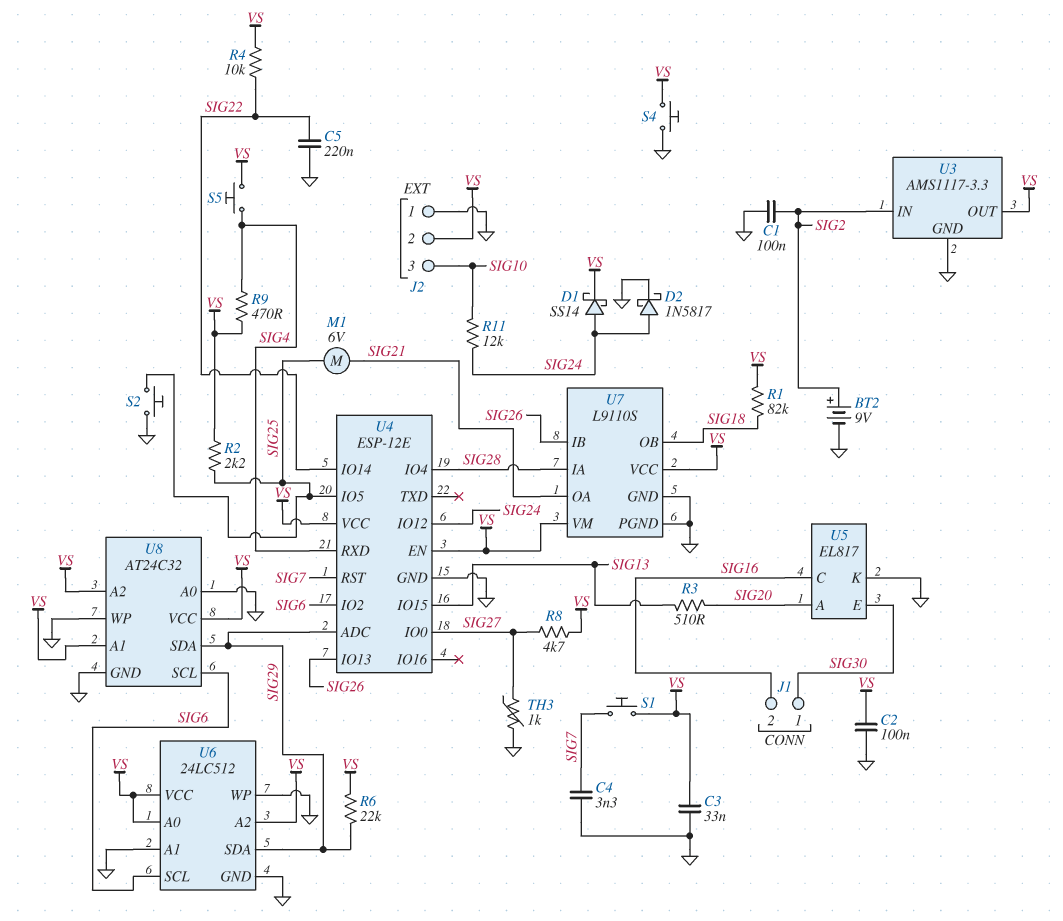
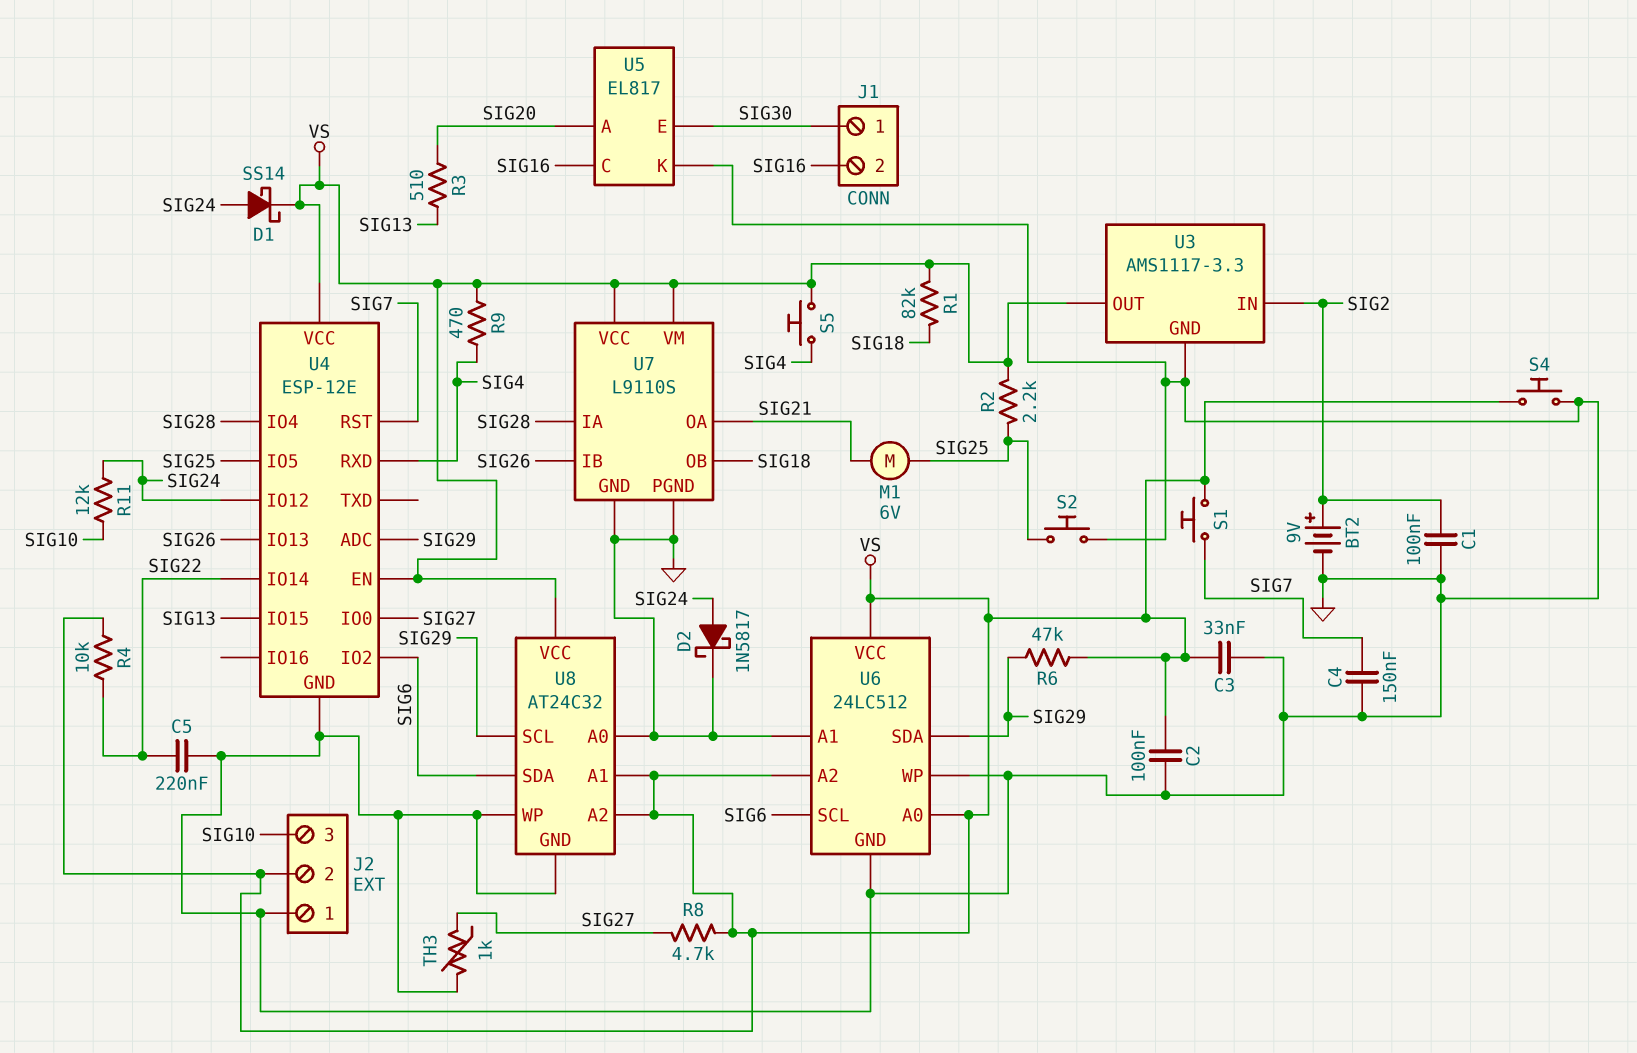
C4: 3.3nF (GND, SIG7) -> 150nF (GND, SIG7)
R6: 22k (SIG29, VS) -> 47k (SIG29, VS)
U8 pin SCL: SIG6 -> SIG29
U8 pin SDA: SIG29 -> SIG6

